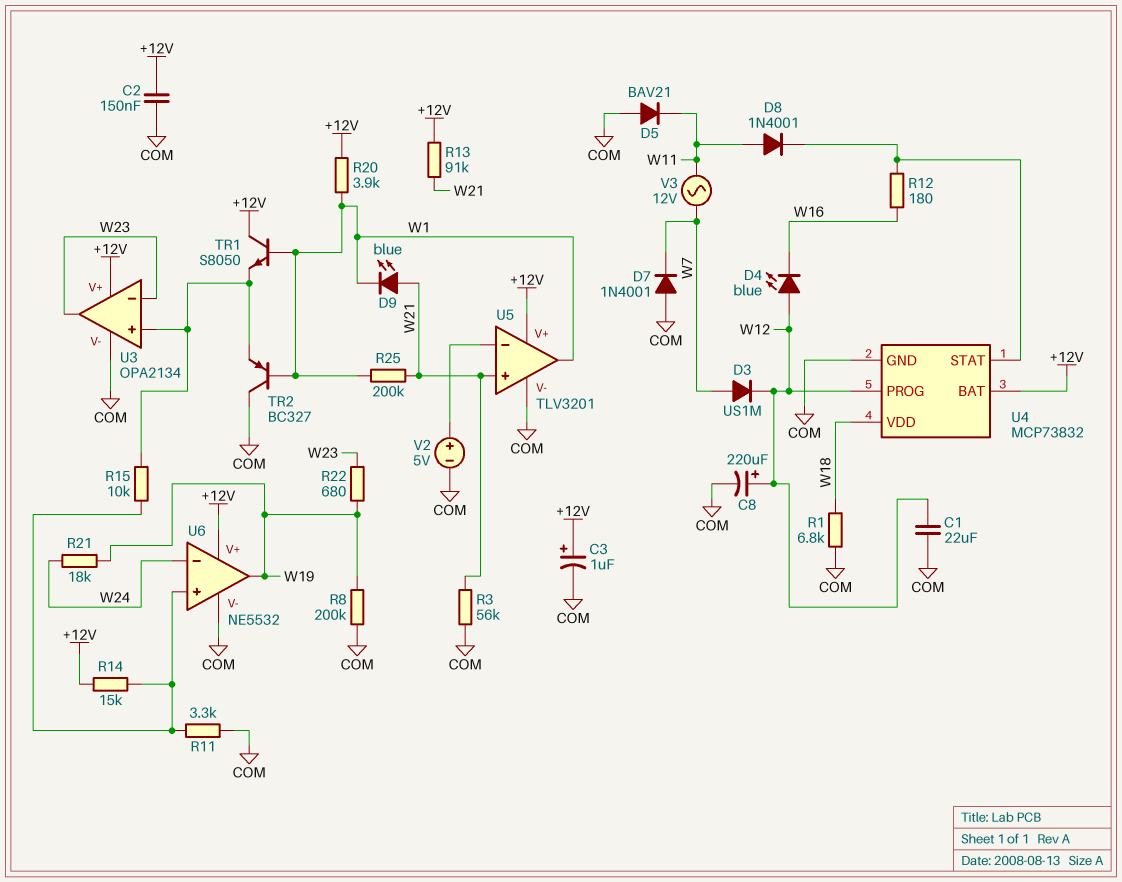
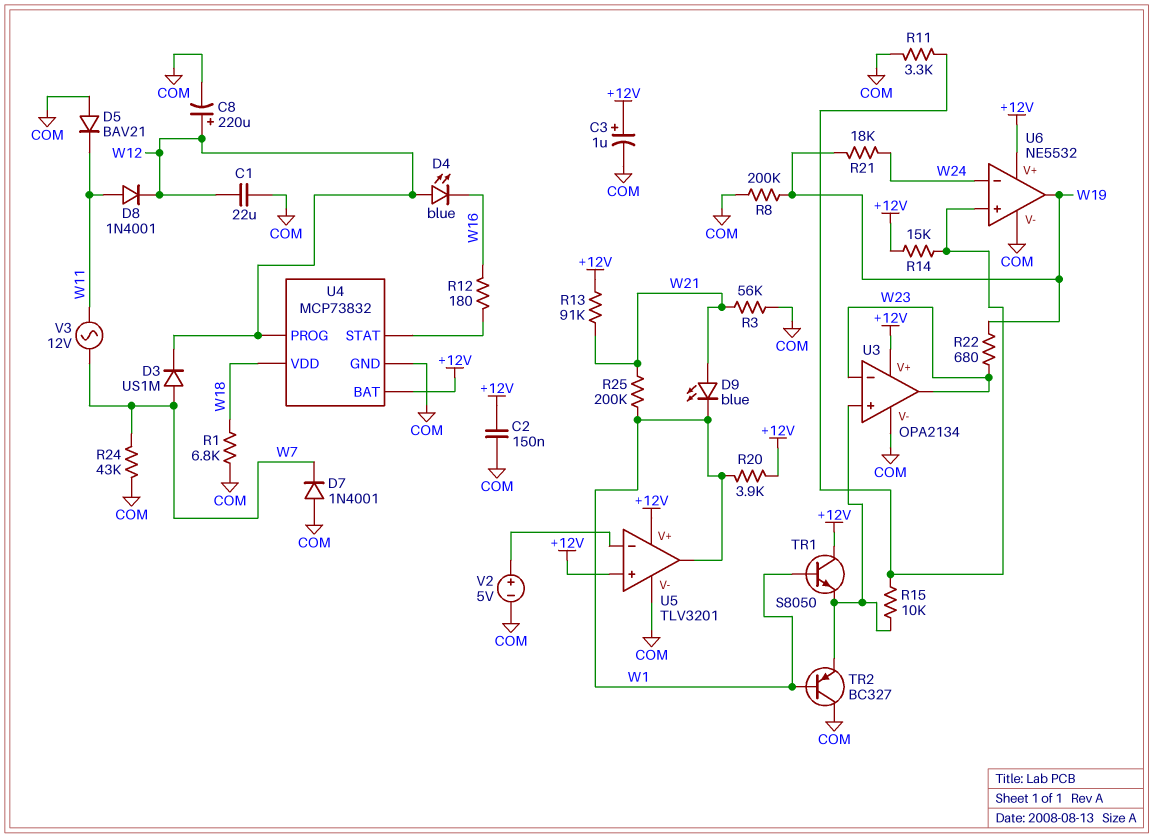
D8: diode 1N4001 (A W11, K U4/STAT) -> diode 1N4001 (A W11, K W12)
R24: none -> 43k (COM, W7)
U5 pin in+: W21 -> +12V

